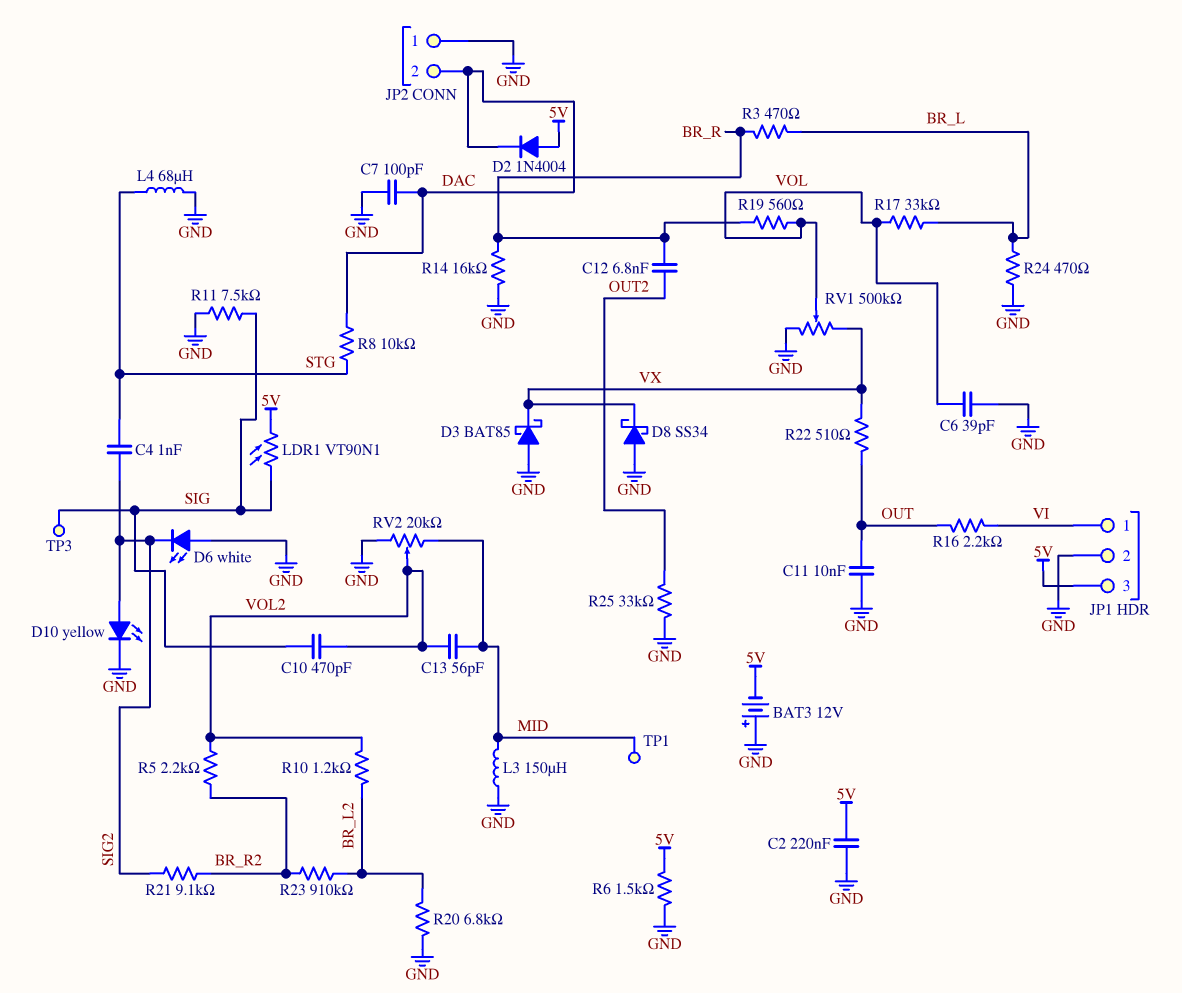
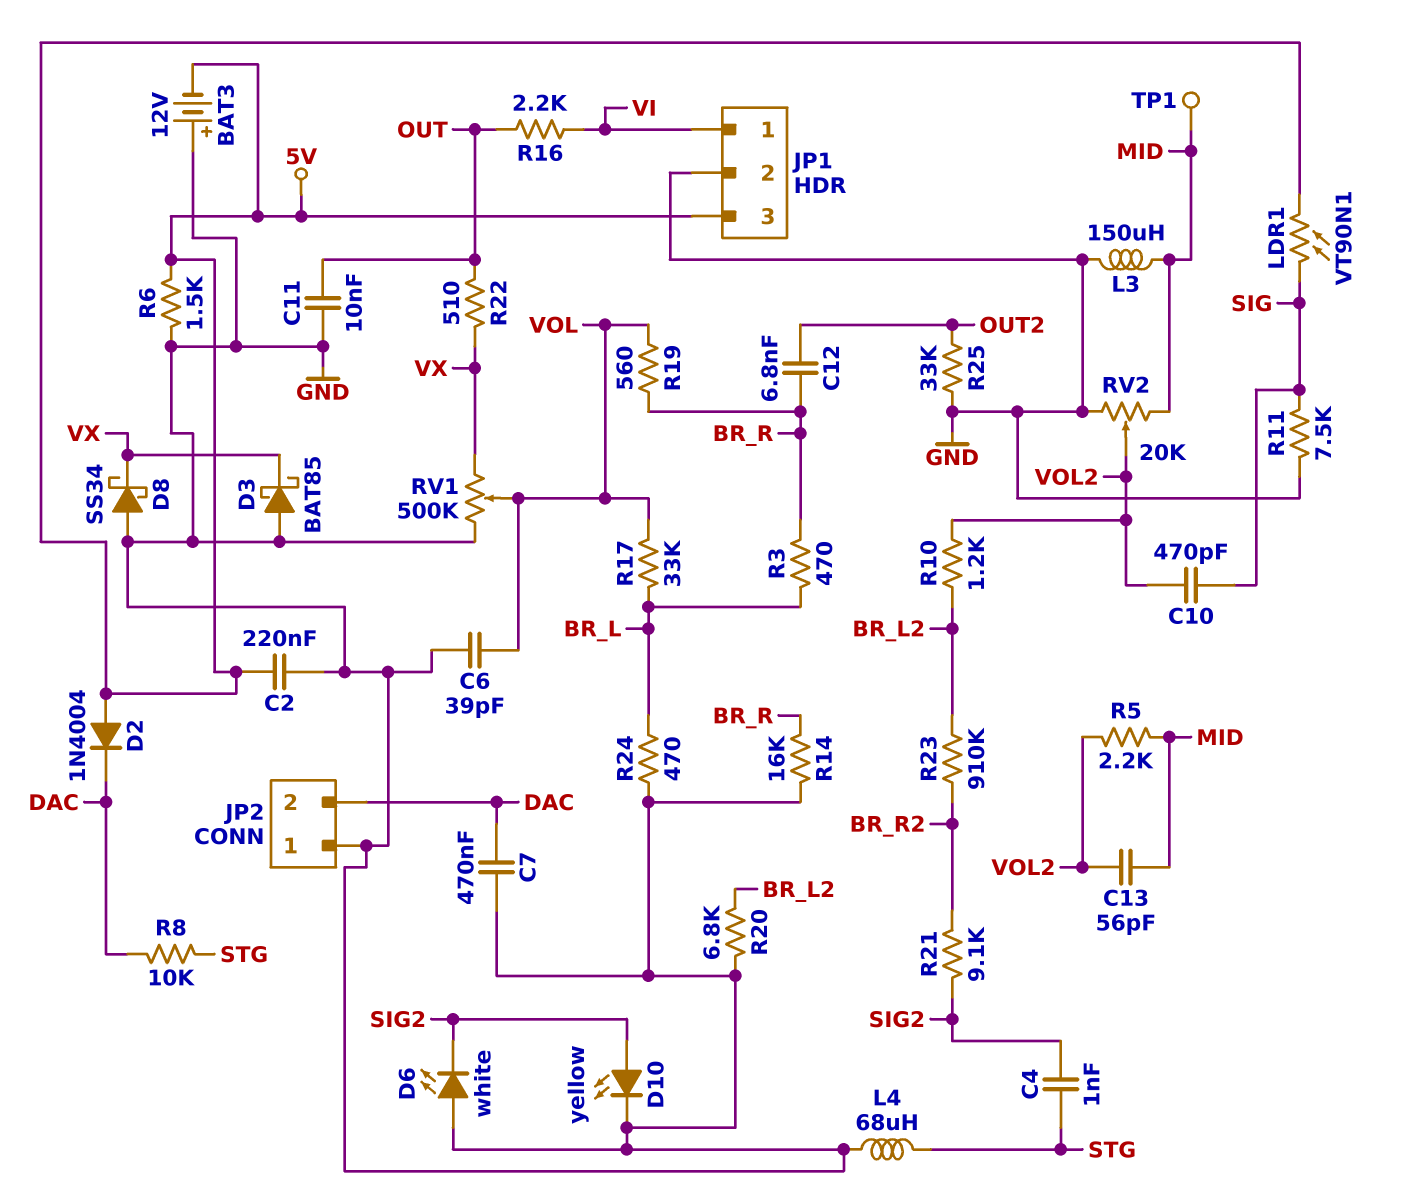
C7: 100pF (DAC, GND) -> 470nF (DAC, GND)
R5: 2.2k (BR_R2, VOL2) -> 2.2k (MID, VOL2)
TP3: test point (SIG) -> none

